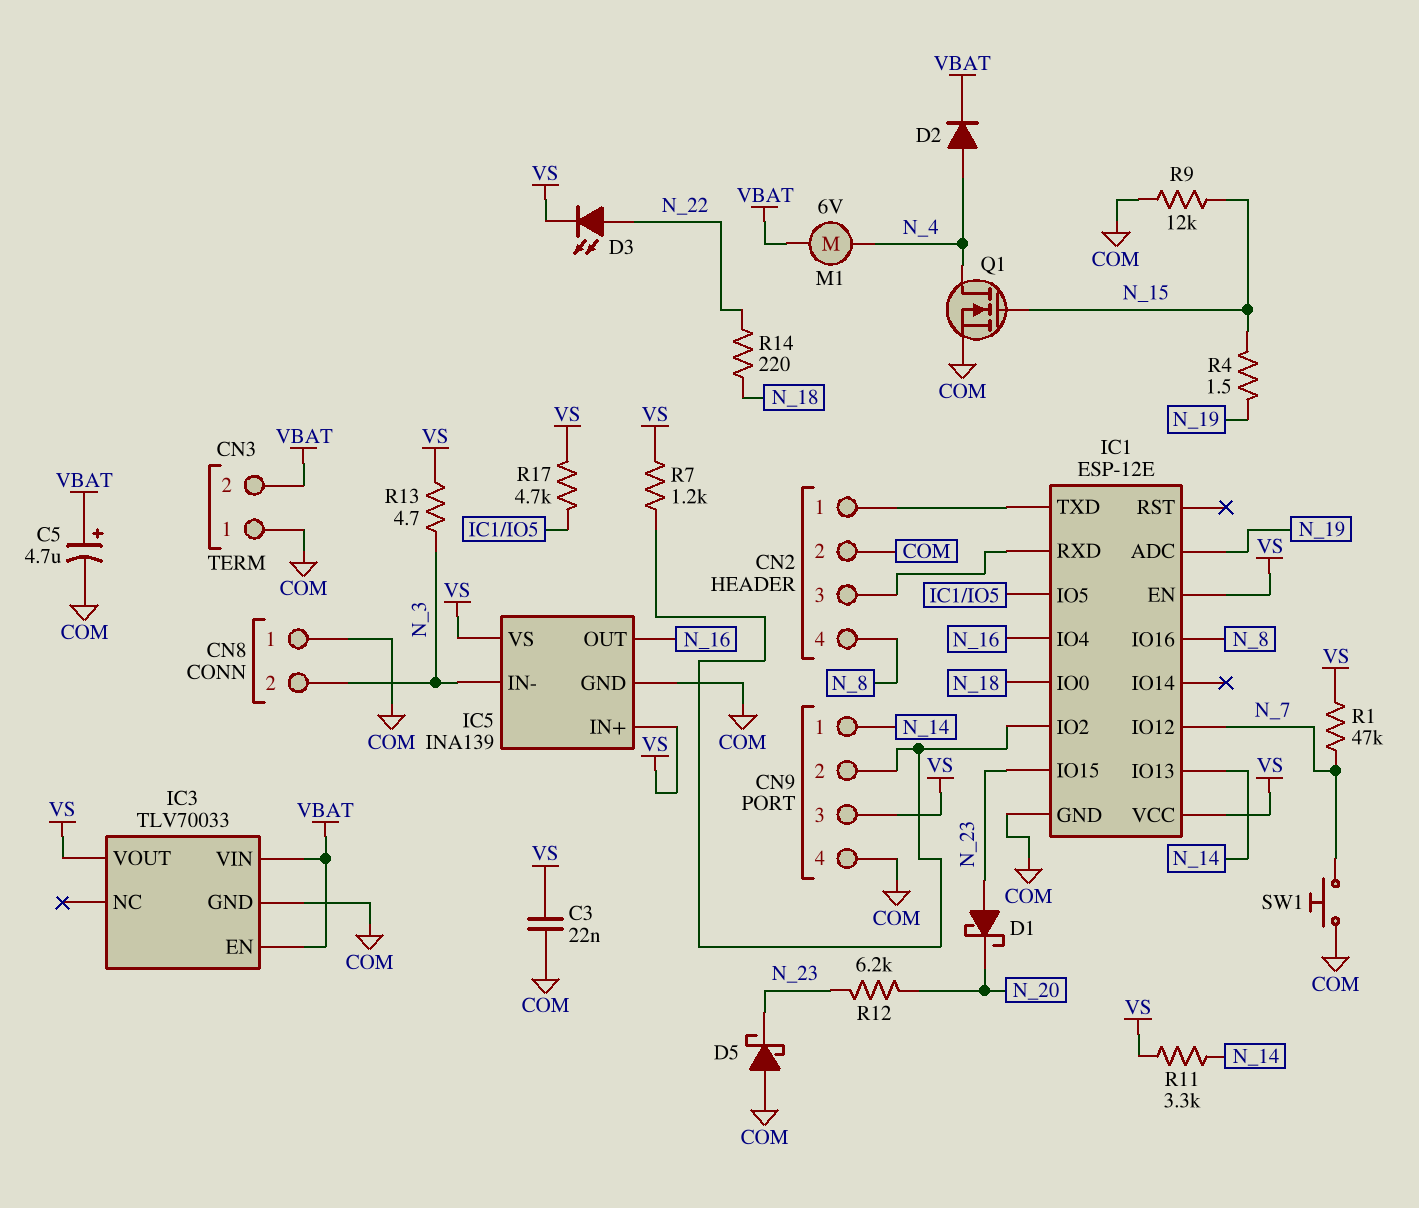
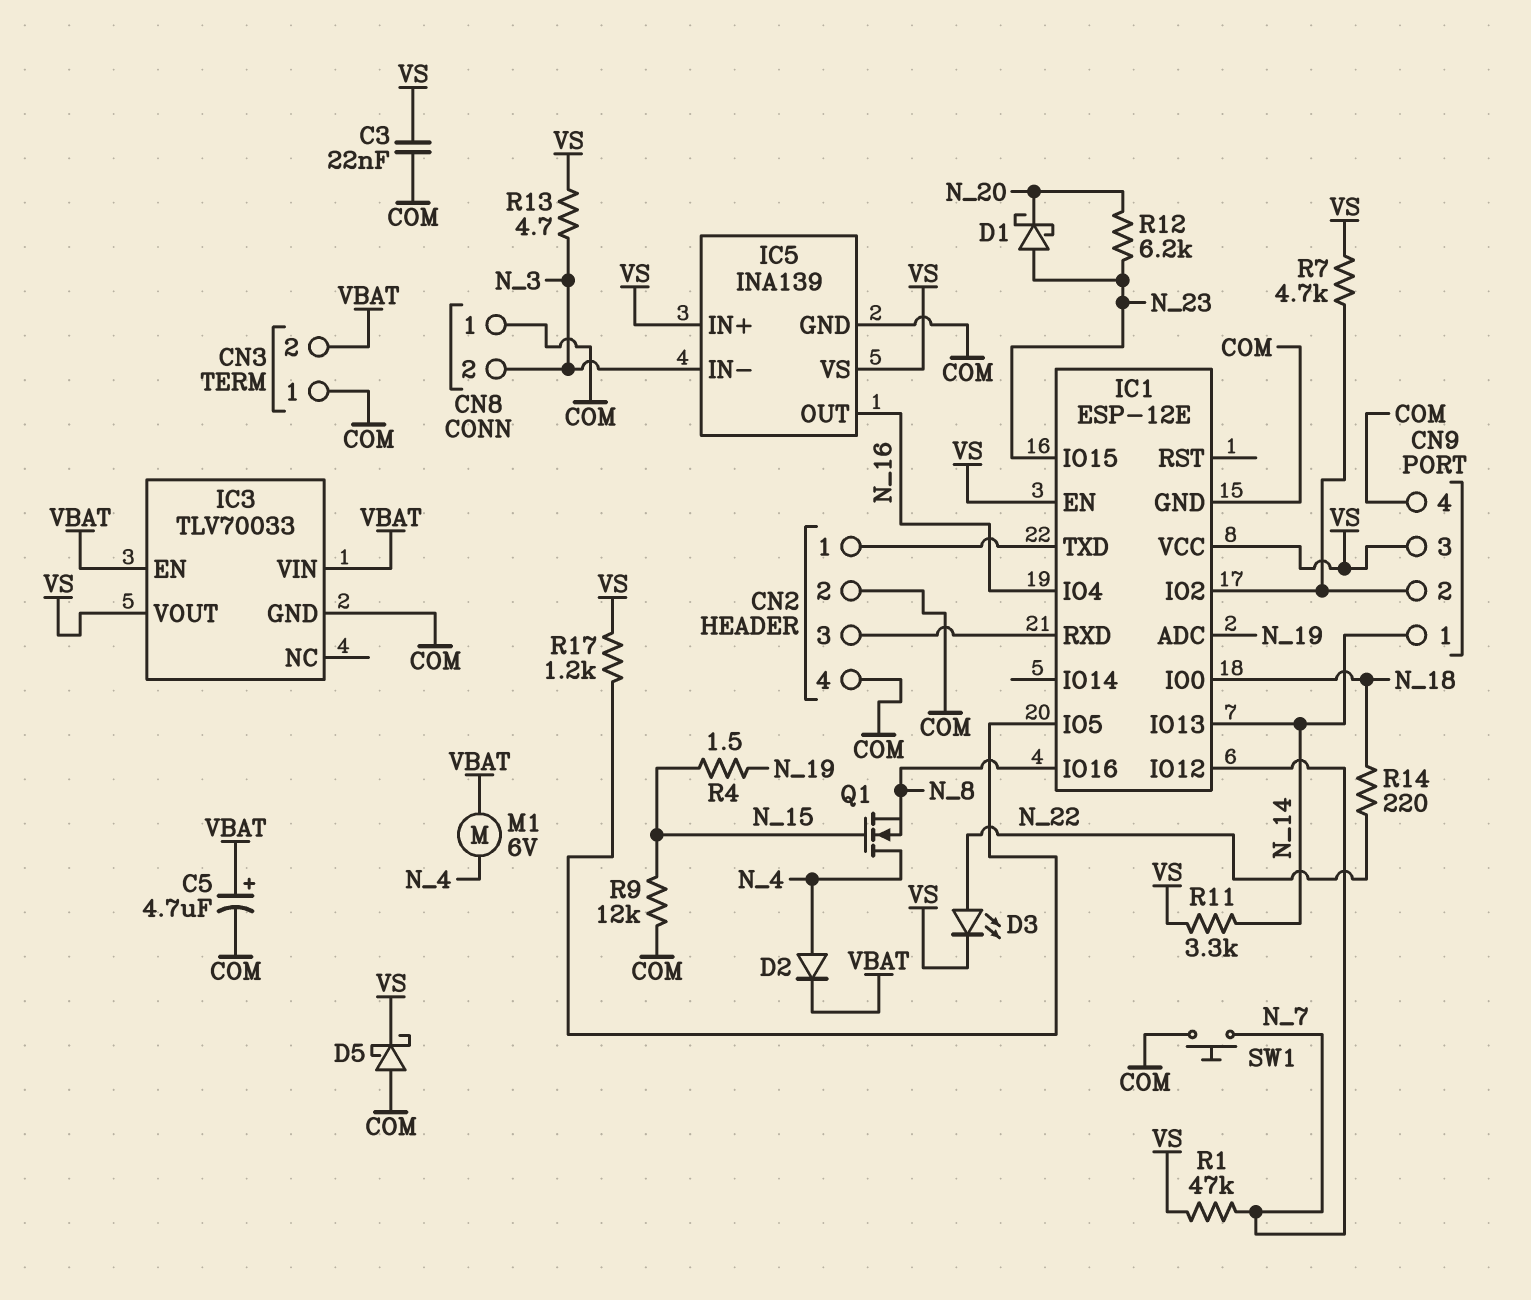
CN2 pin 4: N_8 -> COM
D5: schottky (A COM, K N_23) -> schottky (A COM, K VS)
Q1: NMOS (G N_15, D N_4, S COM) -> NMOS (G N_15, D N_4, S N_8)
R7: 1.2k (CN9/2, VS) -> 4.7k (CN9/2, VS)
R17: 4.7k (IC1/IO5, VS) -> 1.2k (IC1/IO5, VS)

